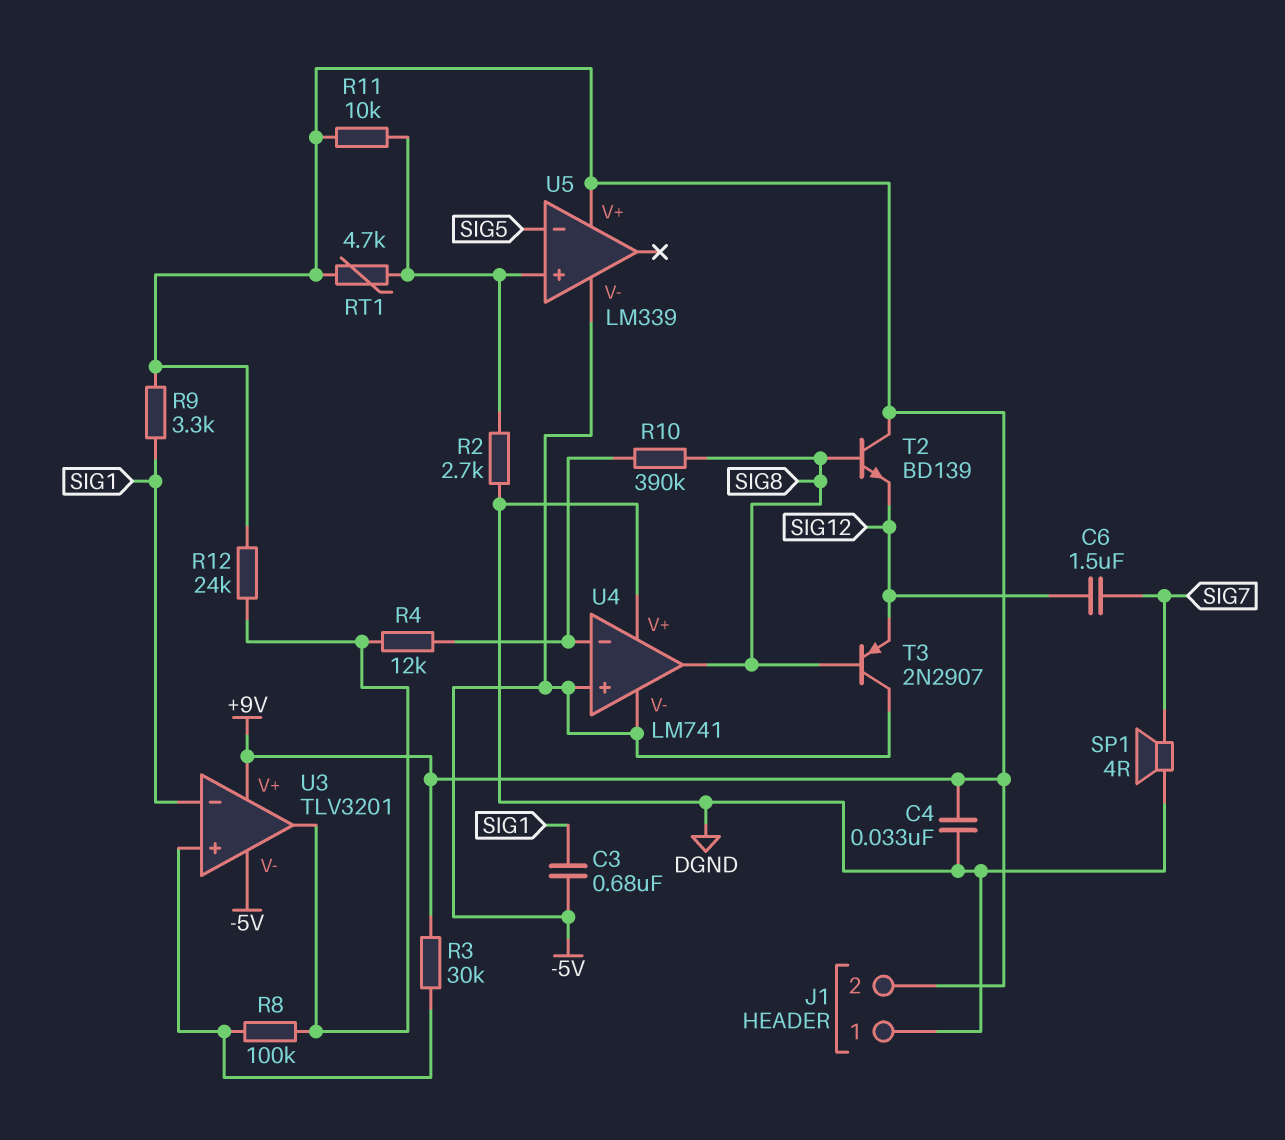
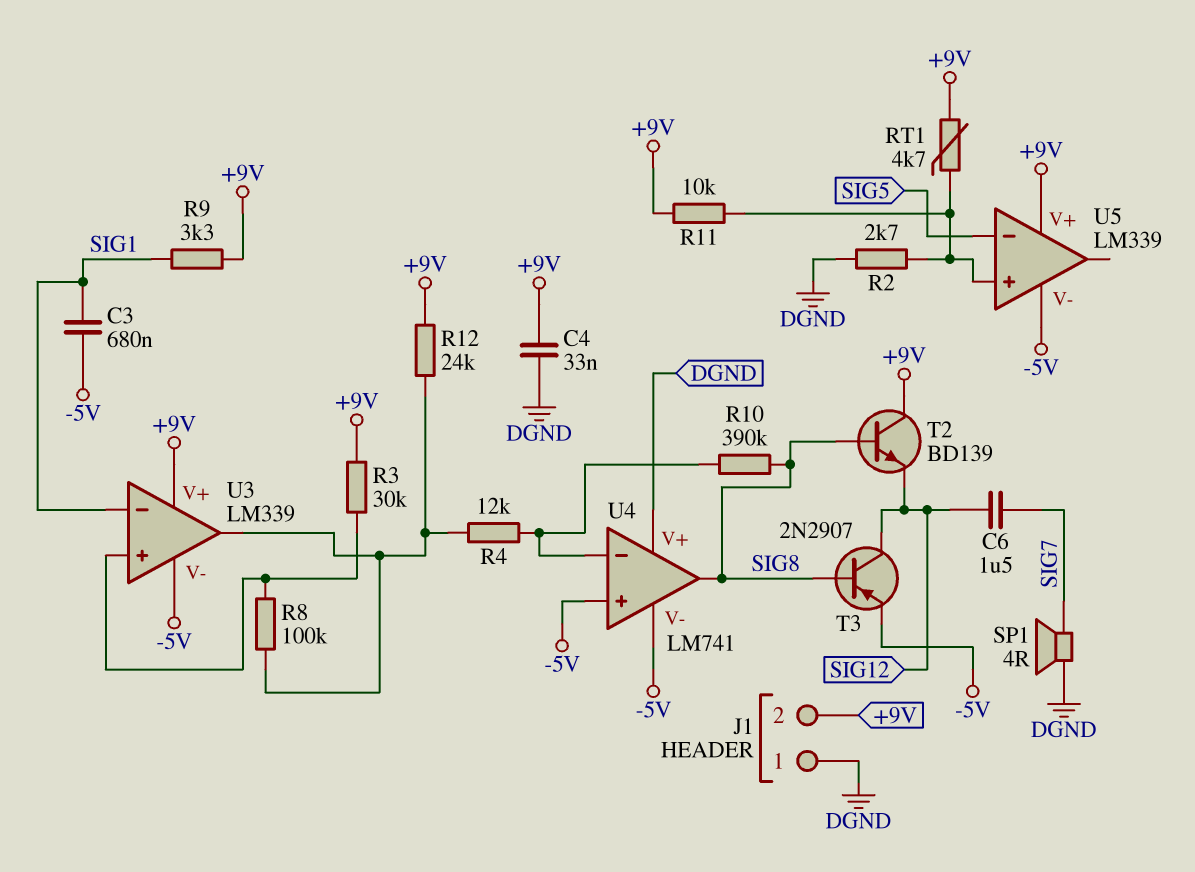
T3: PNP 2N2907 (B SIG8, C -5V, E SIG12) -> PNP 2N2907 (B SIG8, C SIG12, E -5V)
U3: TLV3201 -> LM339

